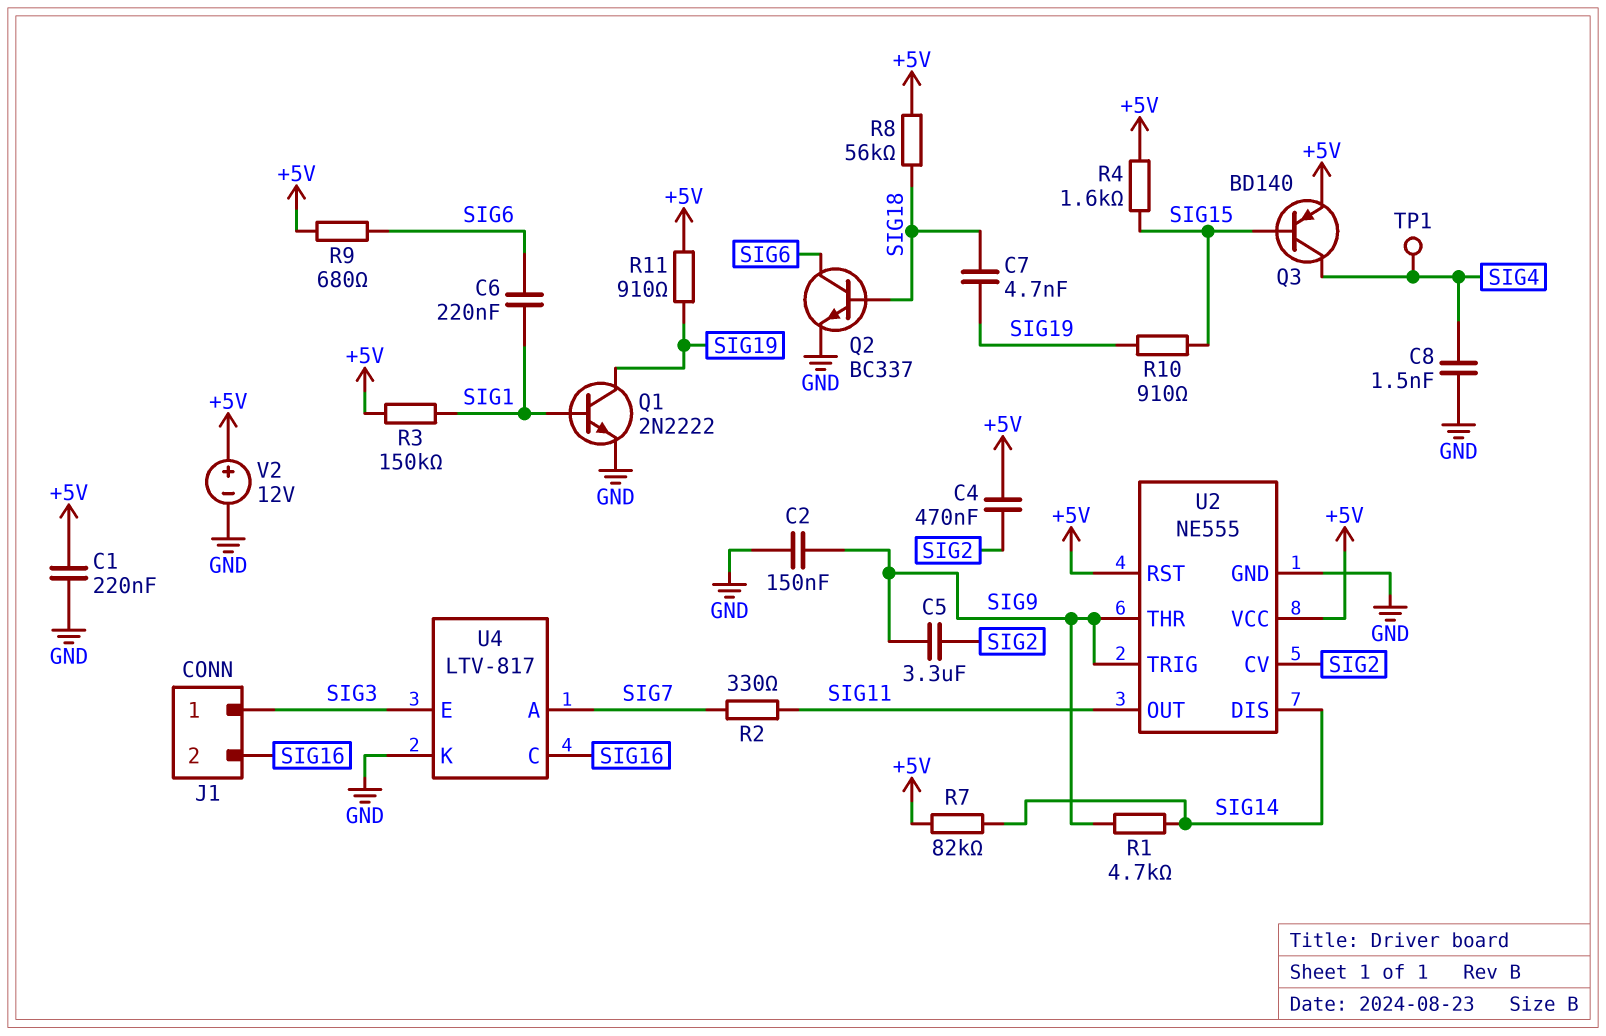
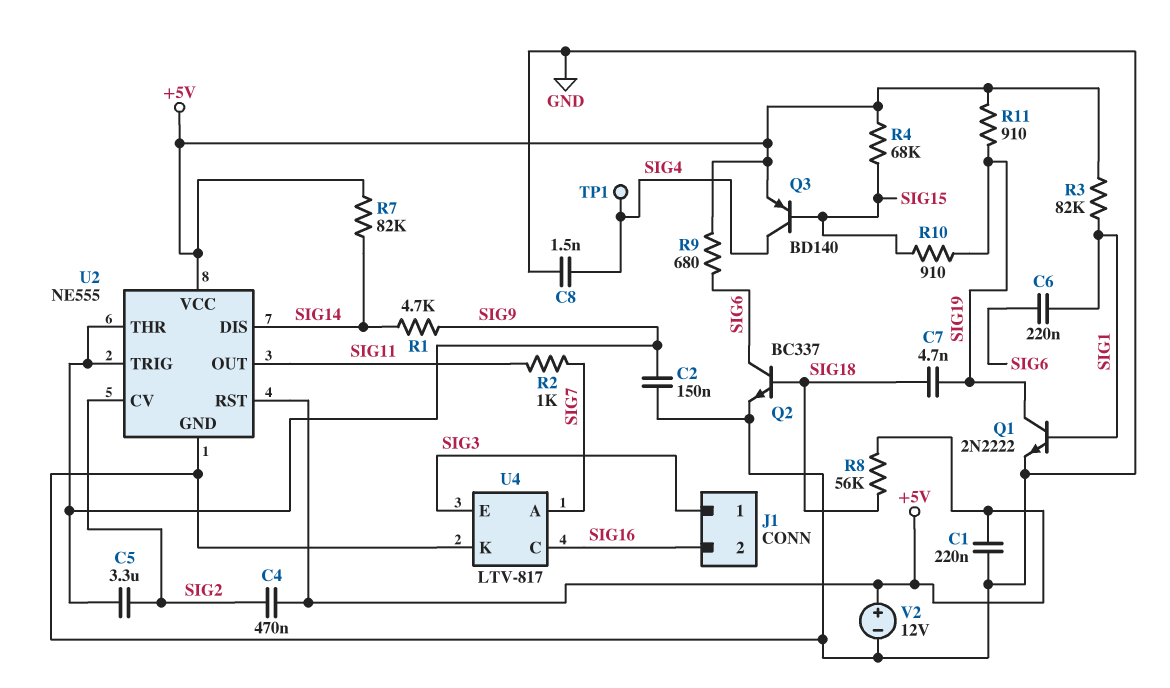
R2: 330 (SIG7, SIG11) -> 1k (SIG7, SIG11)
R3: 150k (+5V, SIG1) -> 82k (+5V, SIG1)
R4: 1.6k (+5V, SIG15) -> 68k (+5V, SIG15)

